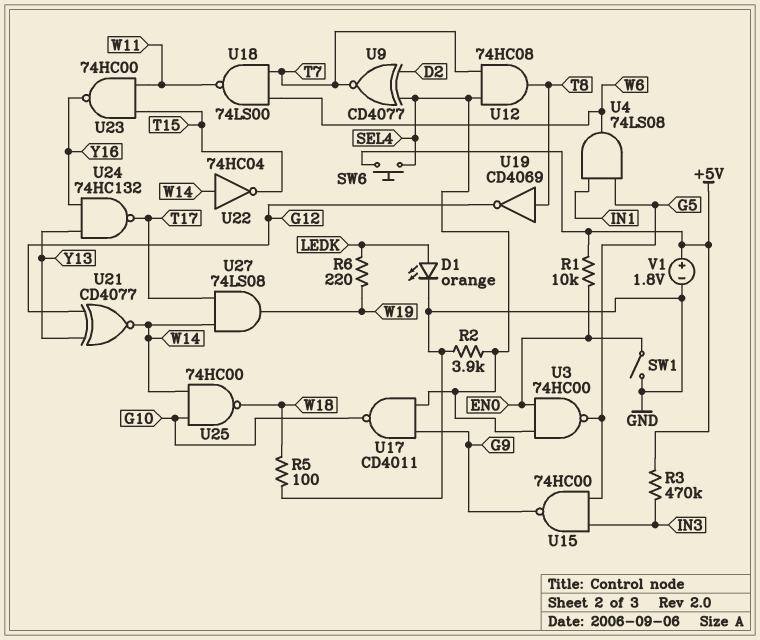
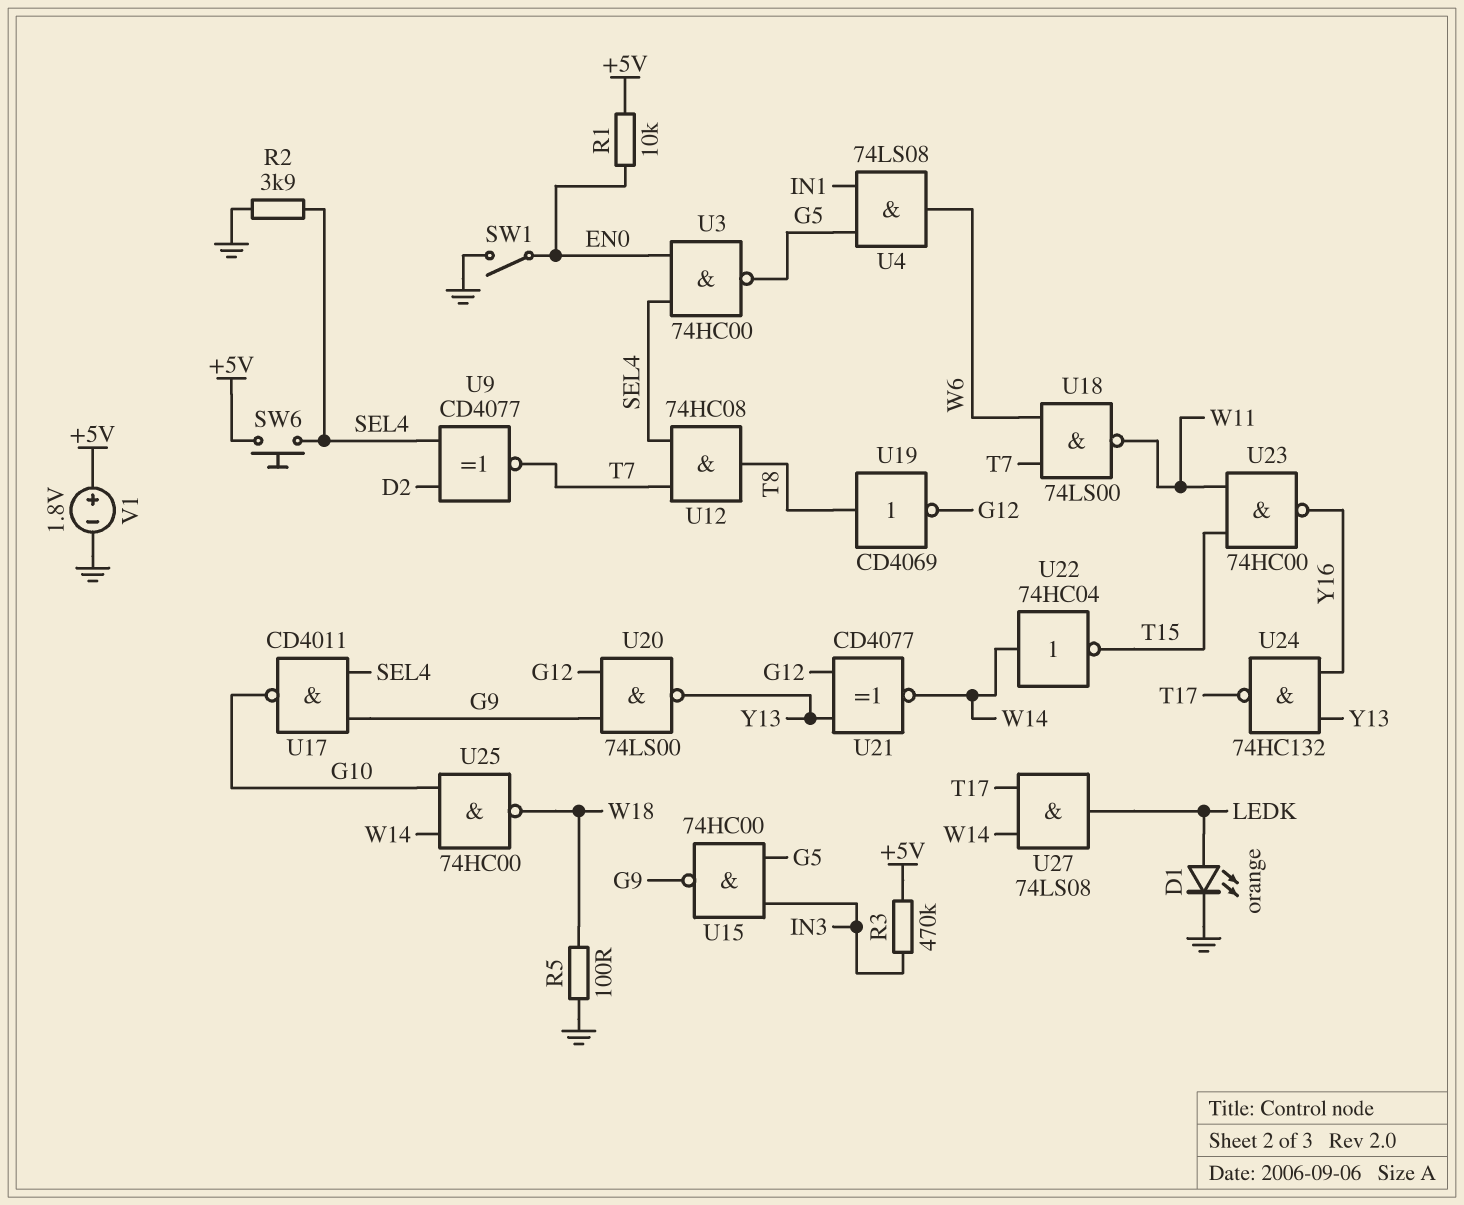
R6: 220 (LEDK, W19) -> none
U20: none -> NAND 74LS00 (in G9, in G12, out Y13)
U27: AND 74LS08 (in T17, in W14, out W19) -> AND 74LS08 (in T17, in W14, out LEDK)

